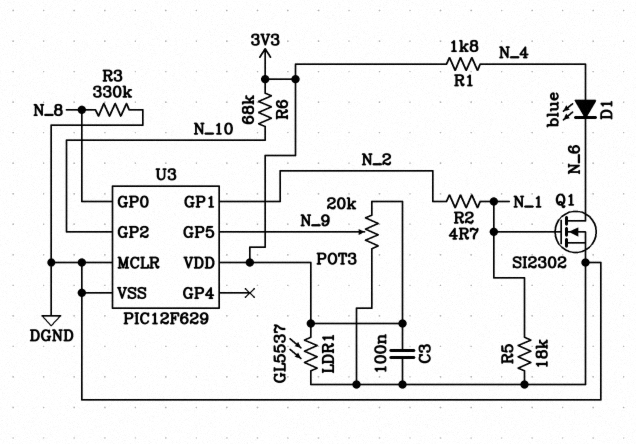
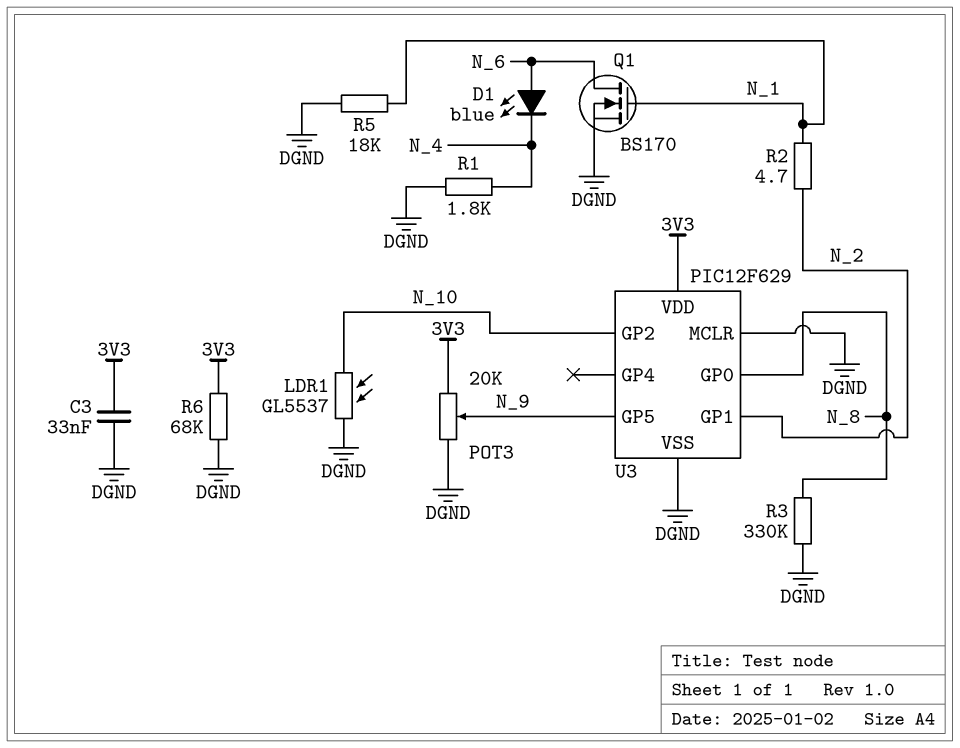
C3: 100nF (3V3, DGND) -> 33nF (3V3, DGND)
D1: LED blue (A N_4, K N_6) -> LED blue (A N_6, K N_4)
LDR1: GL5537 (3V3, DGND) -> GL5537 (DGND, N_10)
Q1: NMOS SI2302 (G N_1, D N_6, S DGND) -> NMOS BS170 (G N_1, D N_6, S DGND)
R1: 1.8k (3V3, N_4) -> 1.8k (DGND, N_4)
R6: 68k (3V3, N_10) -> 68k (3V3, DGND)

